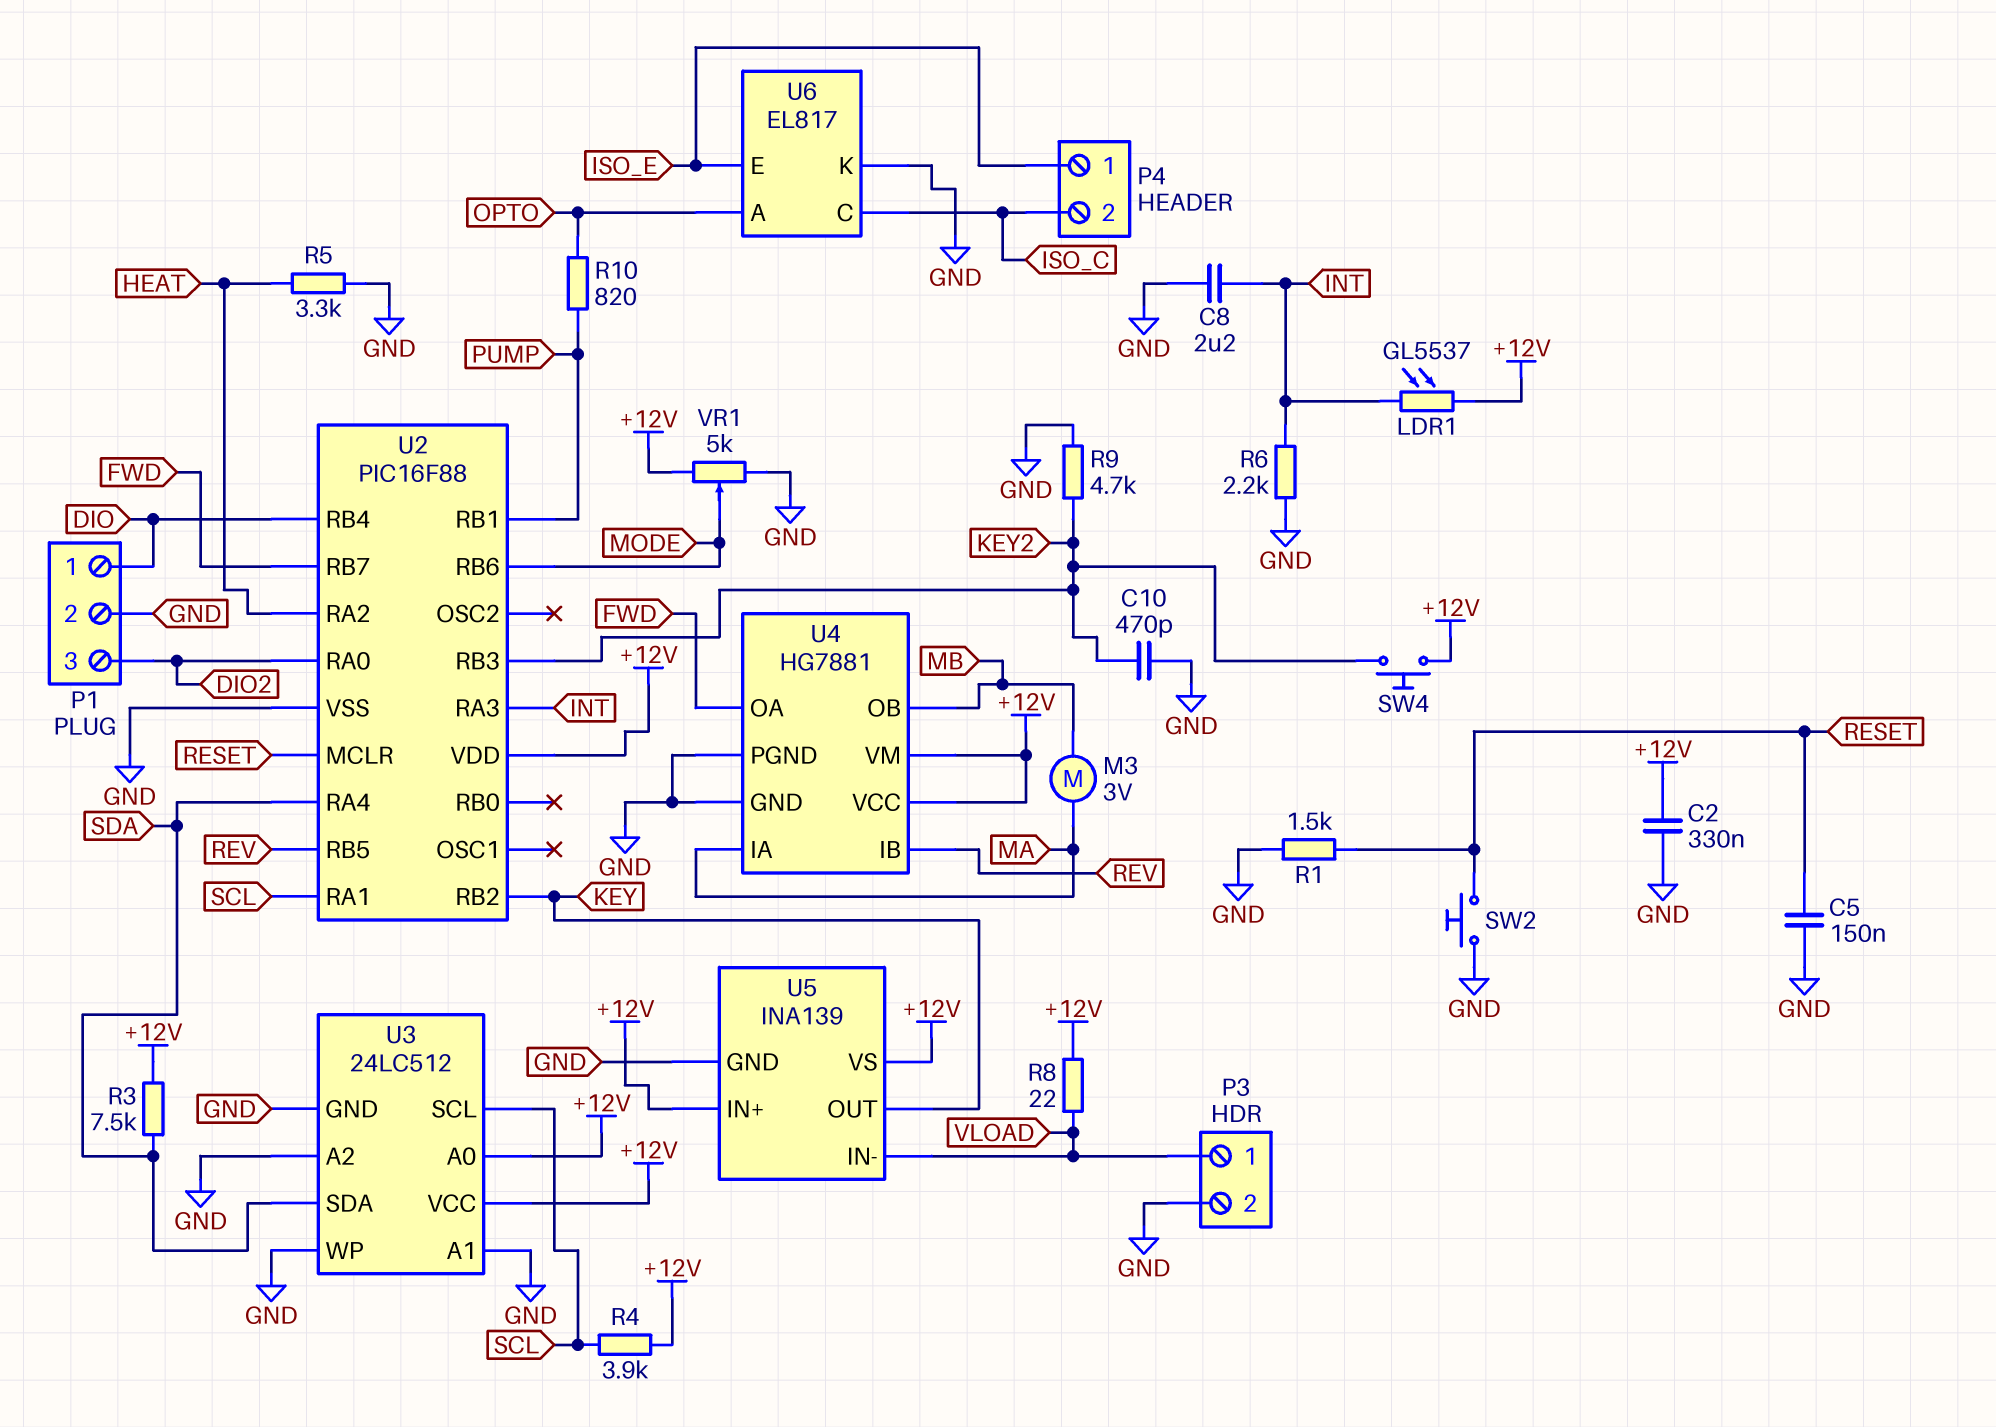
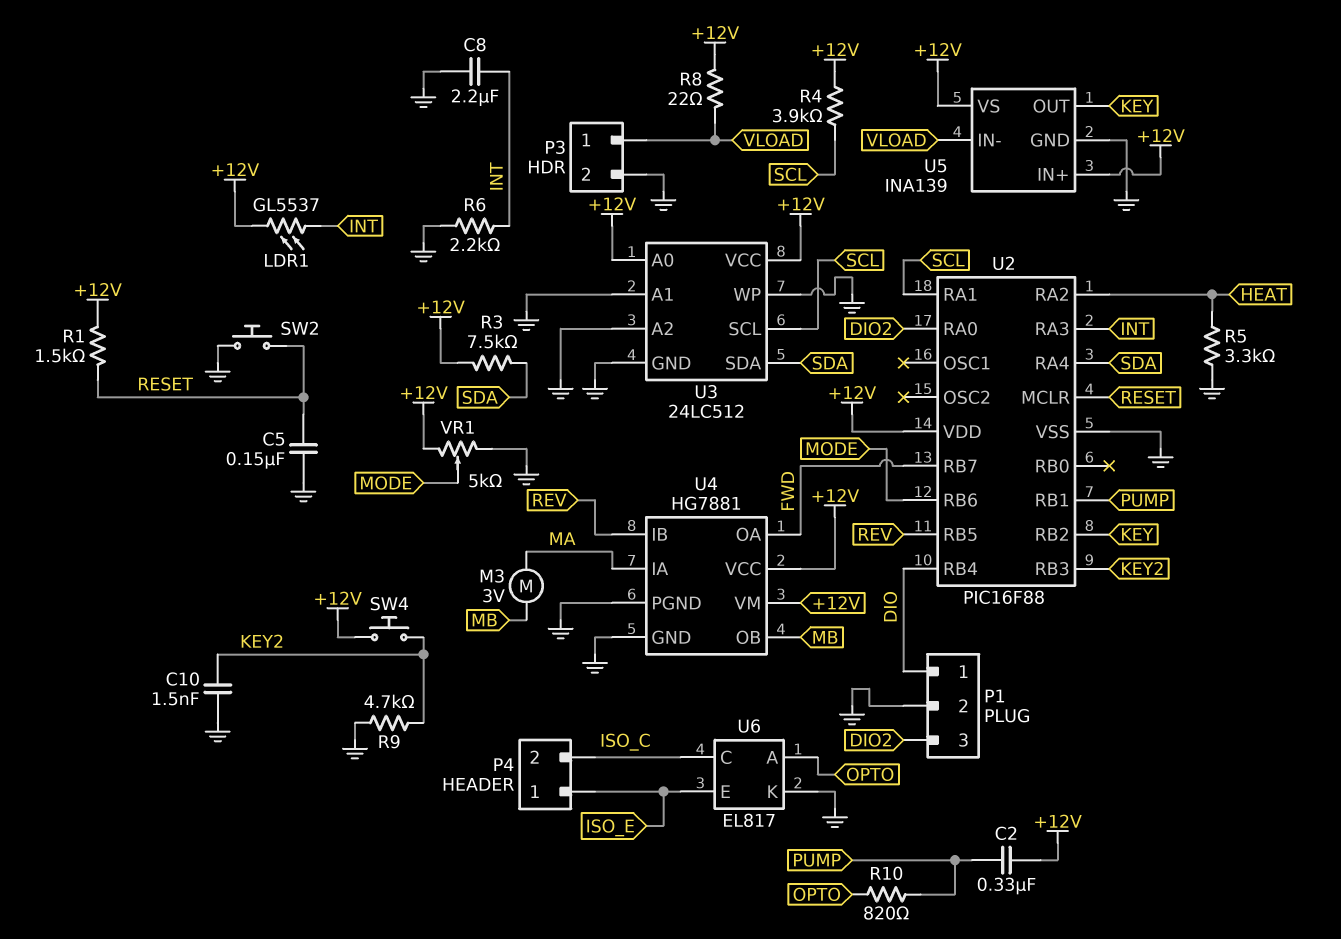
C2: 330nF (+12V, GND) -> 330nF (+12V, PUMP)
C10: 470pF (GND, KEY2) -> 1.5nF (GND, KEY2)
R1: 1.5k (GND, RESET) -> 1.5k (+12V, RESET)

